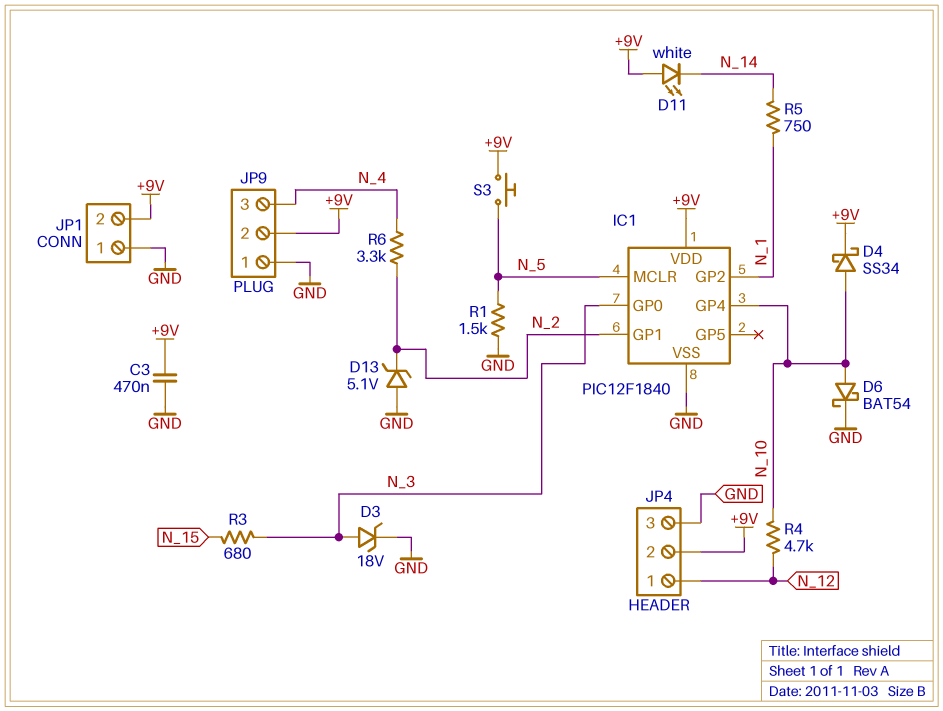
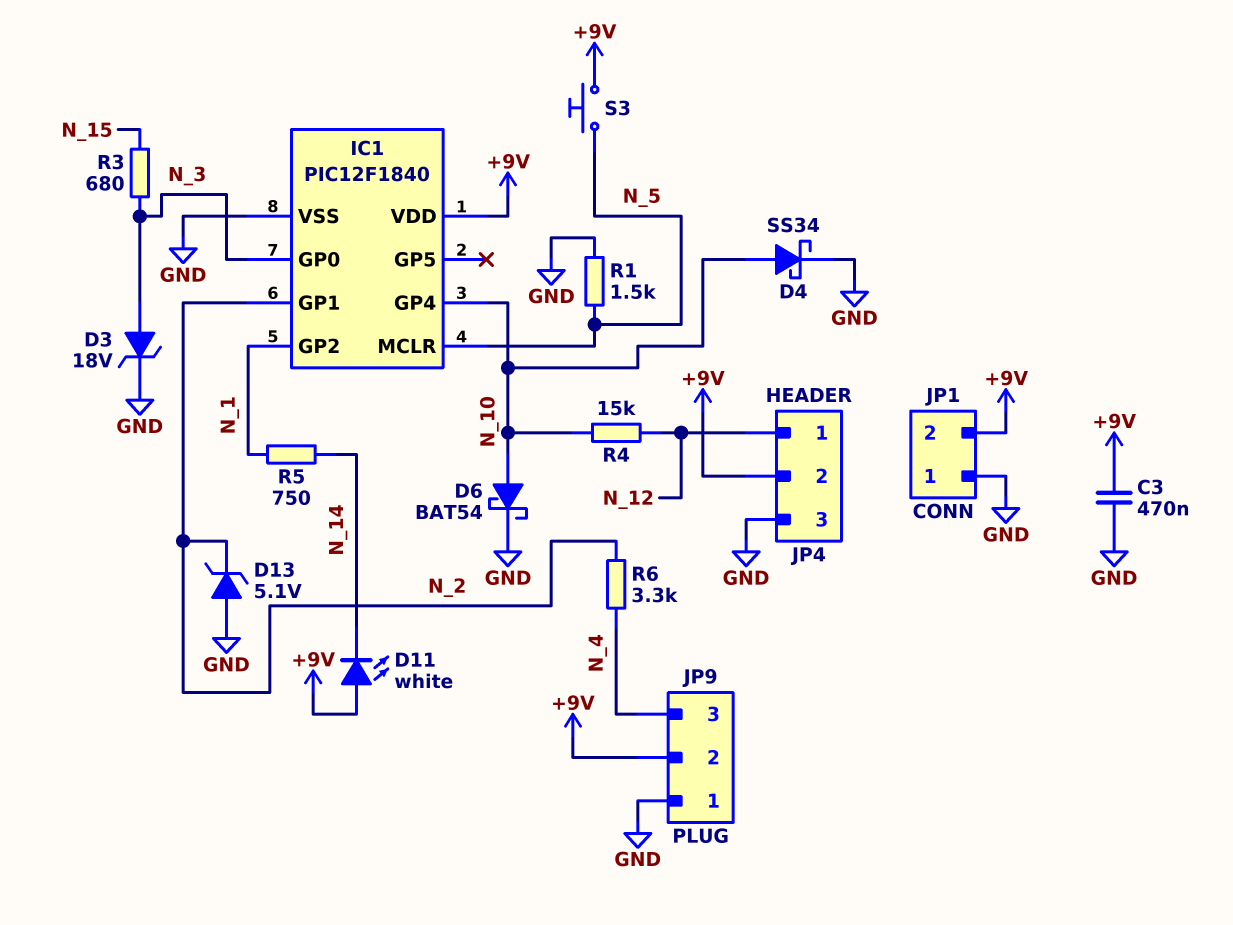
D4: schottky SS34 (A N_10, K +9V) -> schottky SS34 (A N_10, K GND)
R4: 4.7k (N_10, N_12) -> 15k (N_10, N_12)

